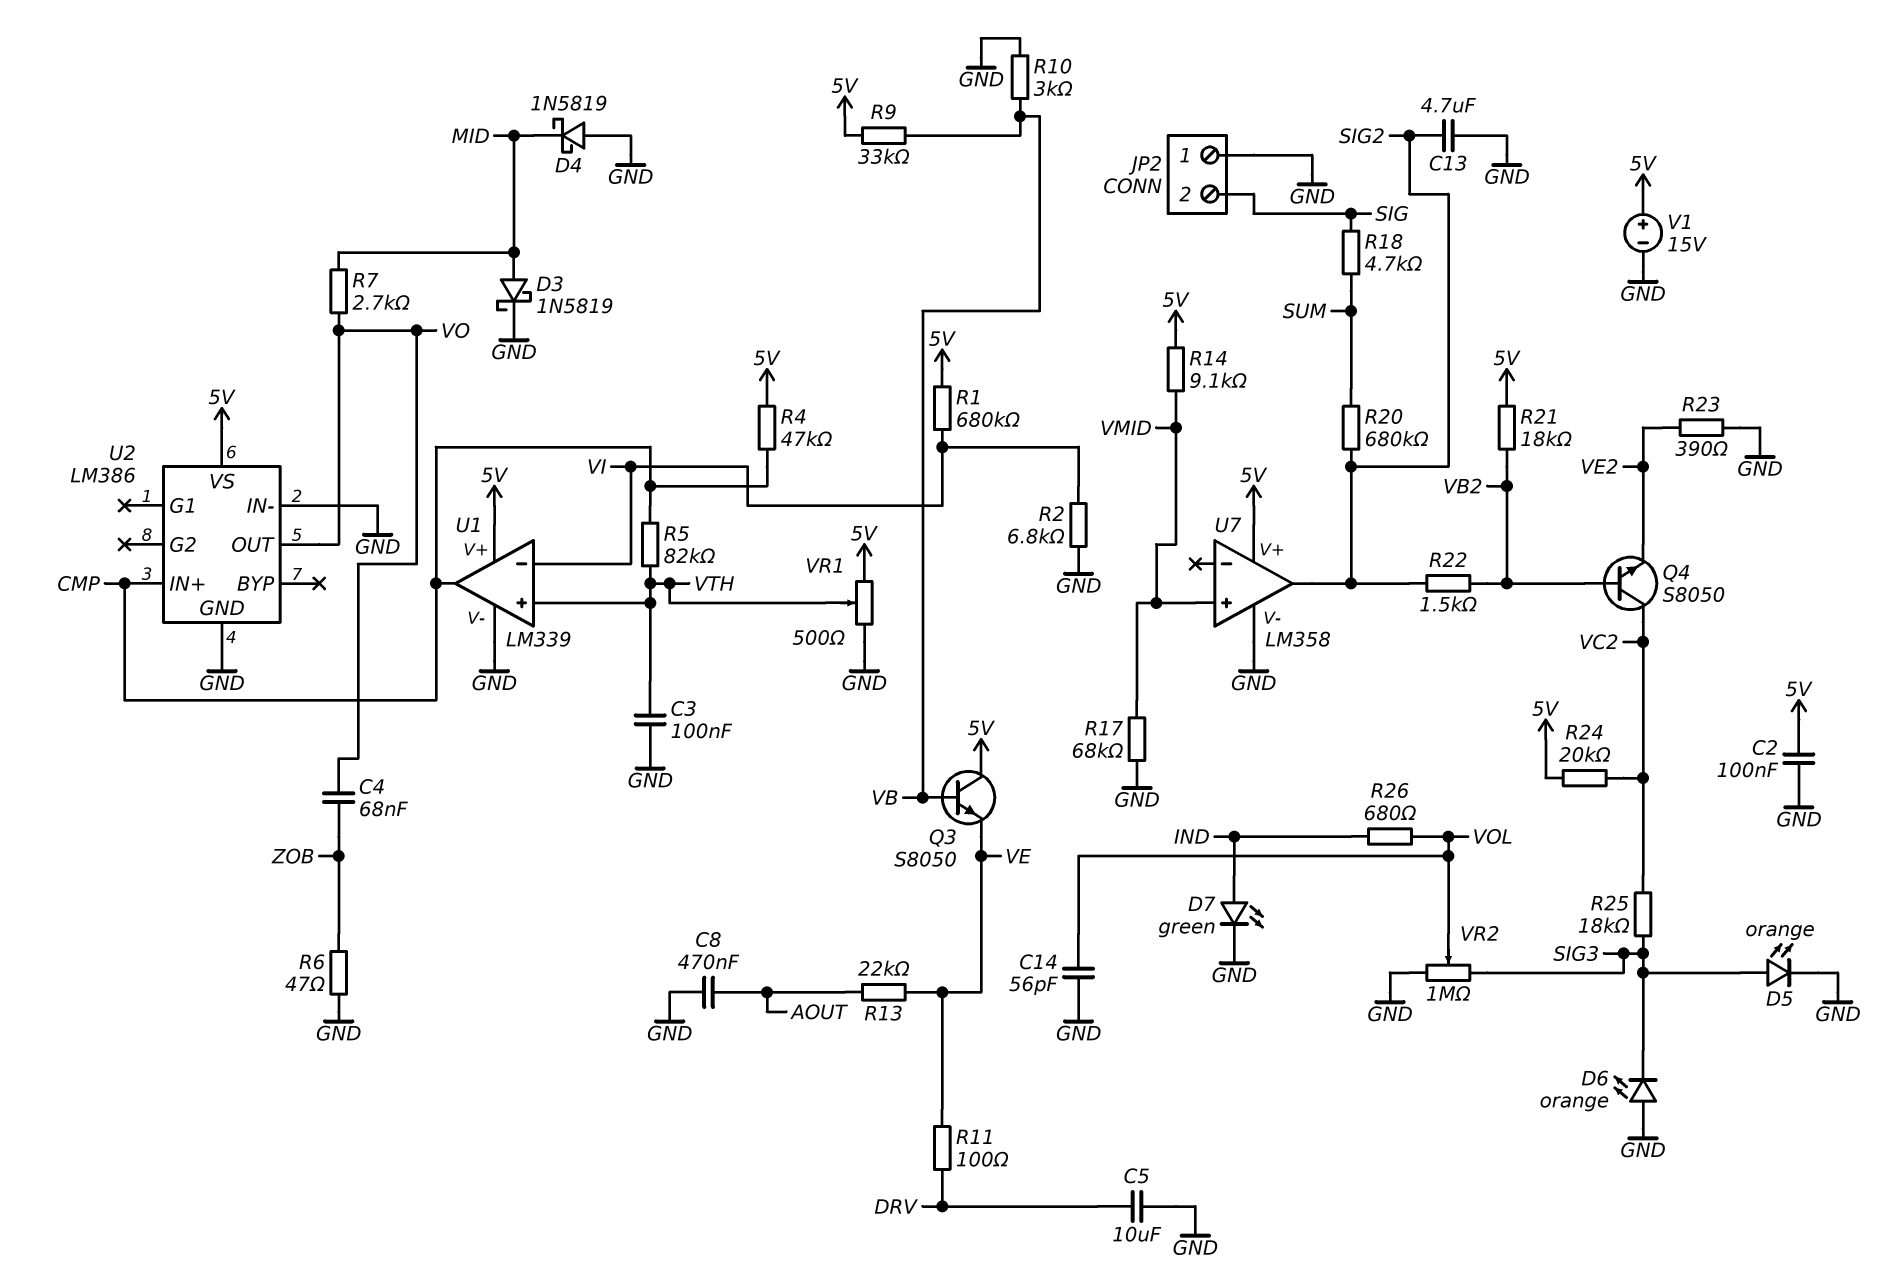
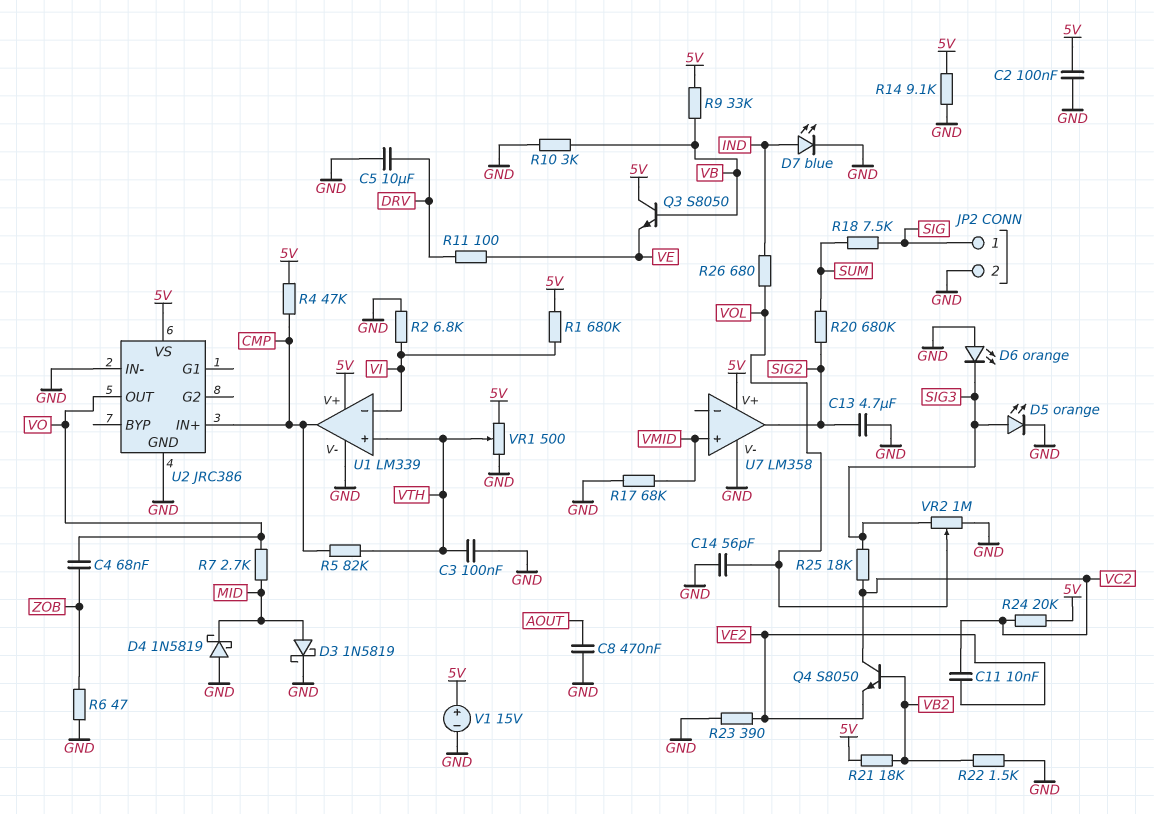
C11: none -> 10nF (VC2, VE2)
D7: LED green (A IND, K GND) -> LED blue (A IND, K GND)
JP2 pin 1: GND -> SIG
JP2 pin 2: SIG -> GND
R13: 22k (AOUT, VE) -> none
R14: 9.1k (5V, VMID) -> 9.1k (5V, GND)
R18: 4.7k (SIG, SUM) -> 7.5k (SIG, SUM)
R22: 1.5k (SIG2, VB2) -> 1.5k (GND, VB2)
U2: LM386 -> JRC386

